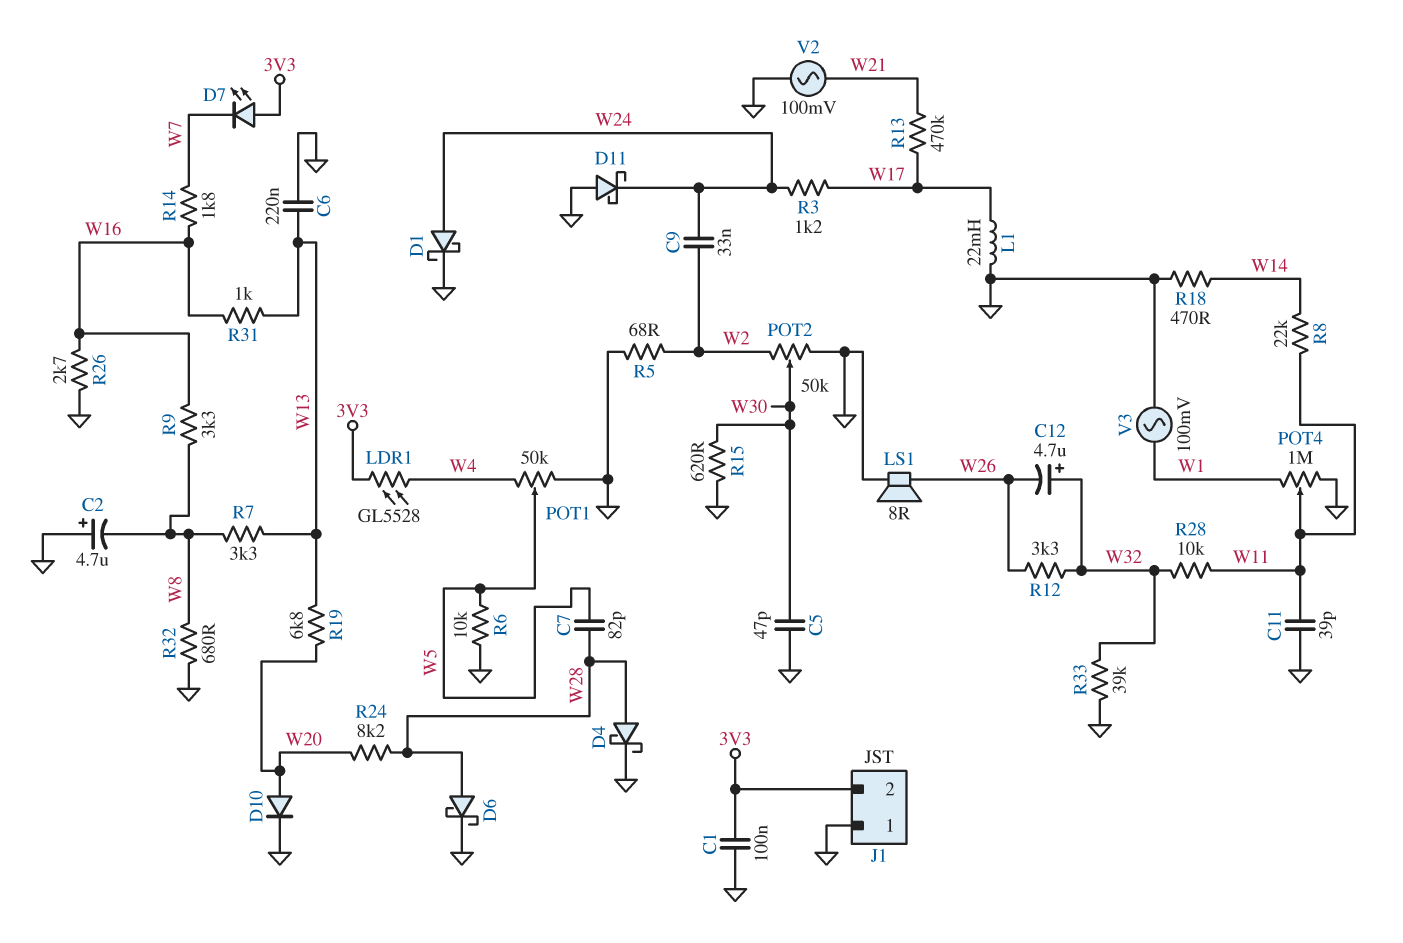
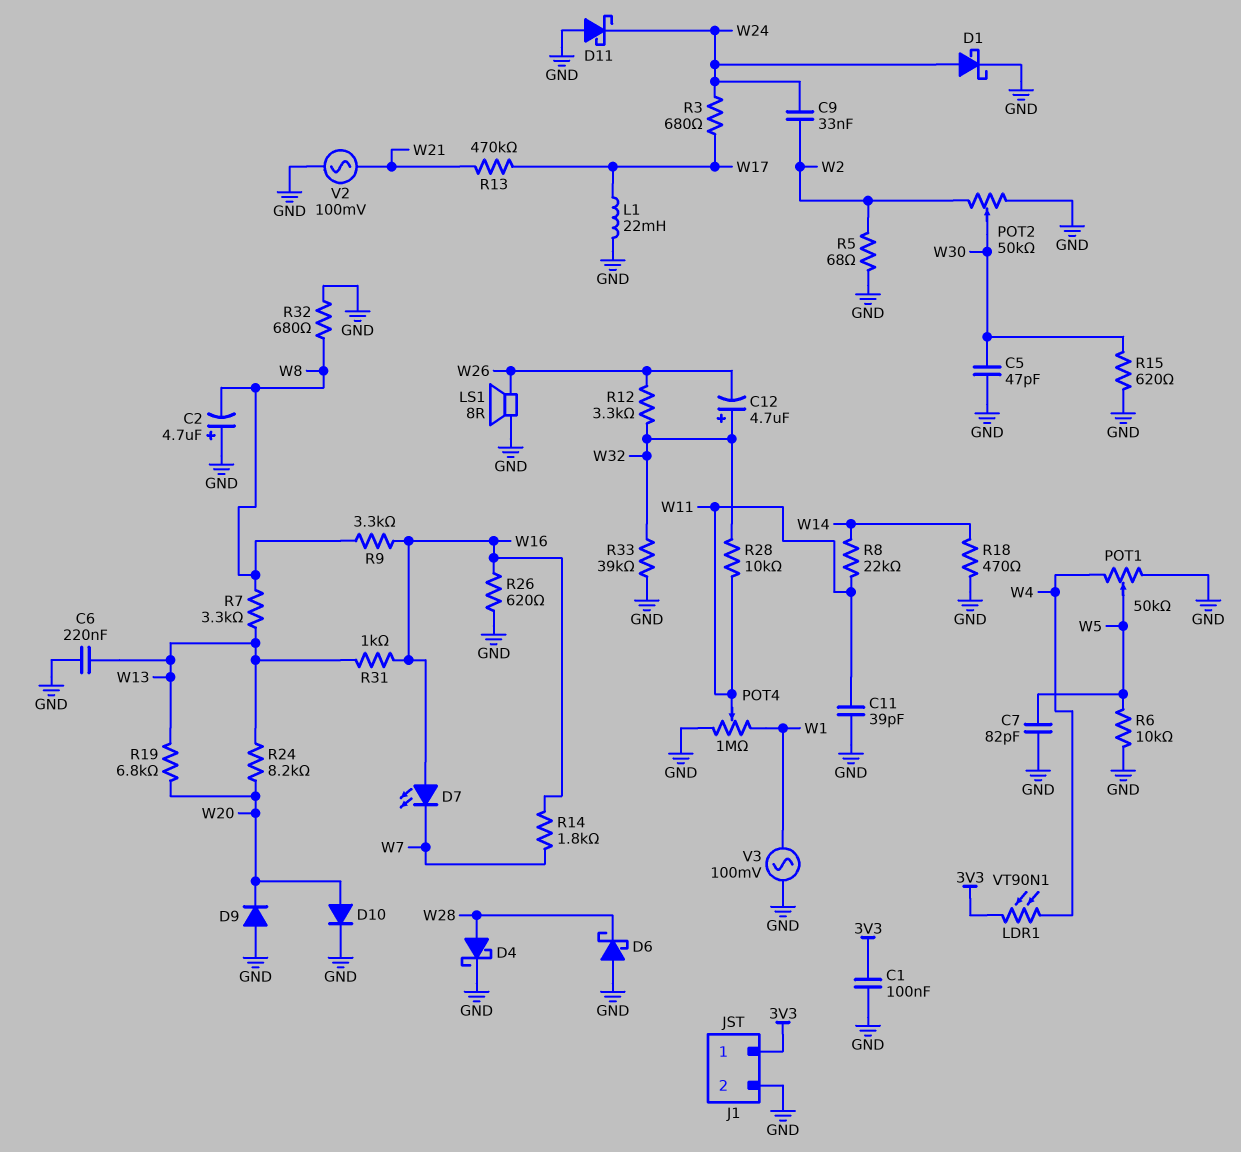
C7: 82pF (W5, W28) -> 82pF (GND, W5)
D6: schottky (A W28, K GND) -> schottky (A GND, K W28)
D7: LED (A 3V3, K W7) -> LED (A W16, K W7)
D9: none -> diode (A GND, K W20)
J1 pin 1: GND -> 3V3
J1 pin 2: 3V3 -> GND
LDR1: GL5528 (3V3, W4) -> VT90N1 (3V3, W4)
R3: 1.2k (W17, W24) -> 680 (W17, W24)
R24: 8.2k (W20, W28) -> 8.2k (W13, W20)
R26: 2.7k (GND, W16) -> 620 (GND, W16)

